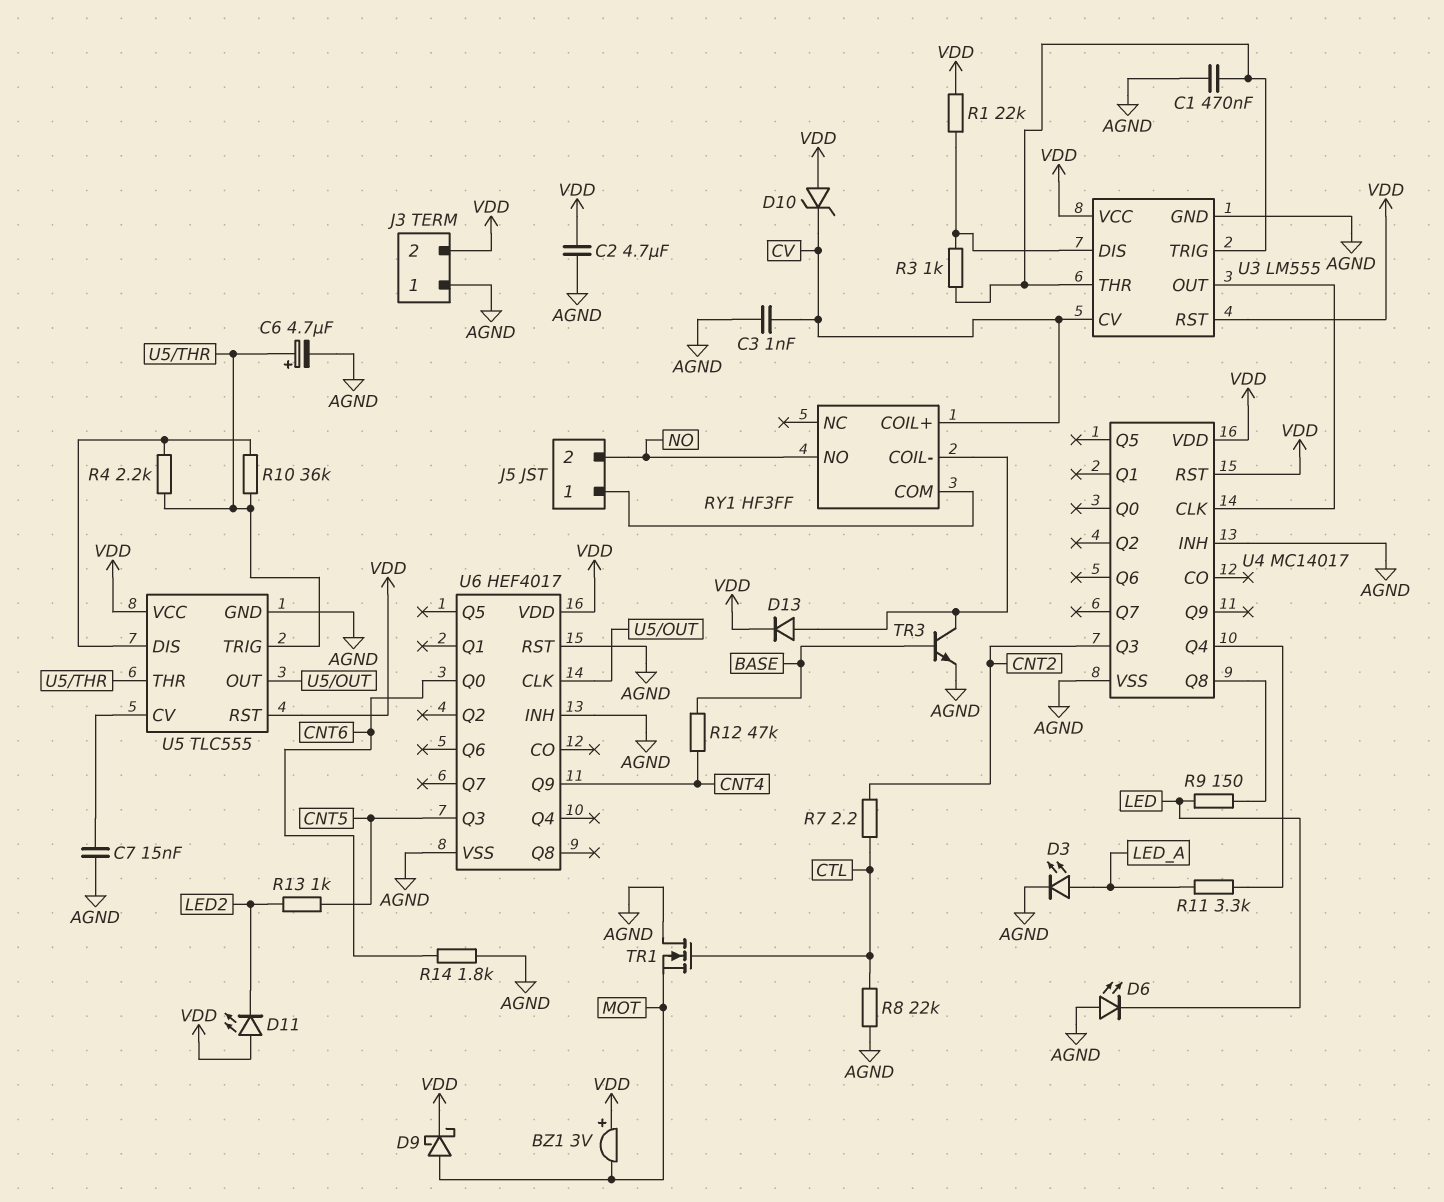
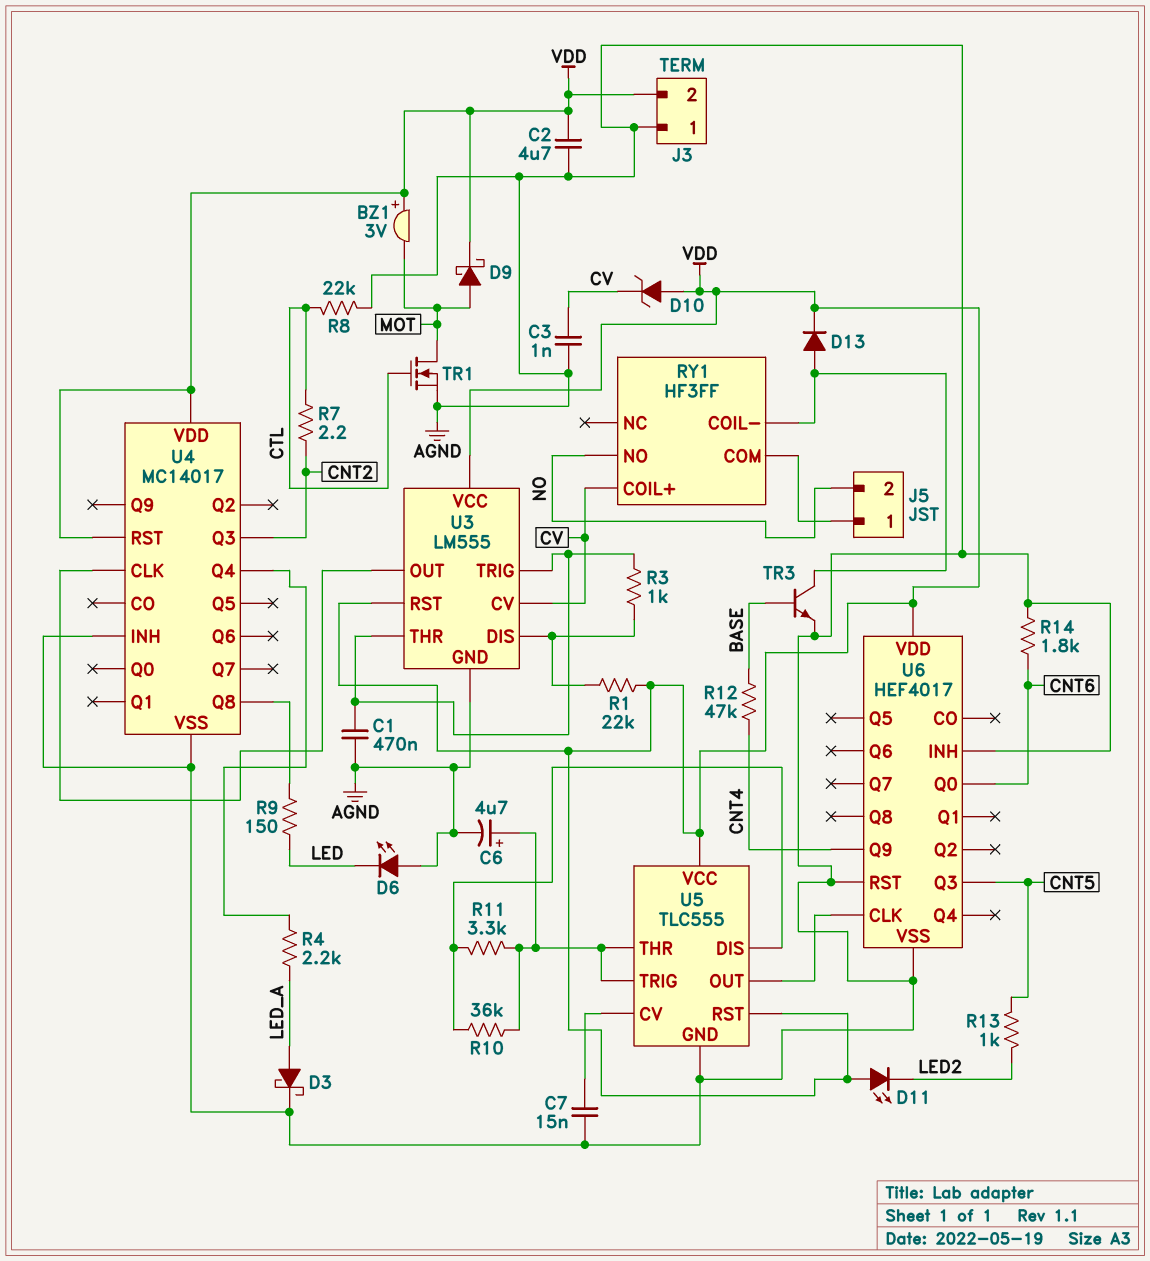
D3: LED (A LED_A, K AGND) -> schottky (A LED_A, K AGND)
R4: 2.2k (U5/DIS, U5/THR) -> 2.2k (LED_A, U4/Q4)
R11: 3.3k (LED_A, U4/Q4) -> 3.3k (U5/DIS, U5/THR)
TR1: NMOS (G CTL, D AGND, S MOT) -> NMOS (G CTL, D MOT, S AGND)

